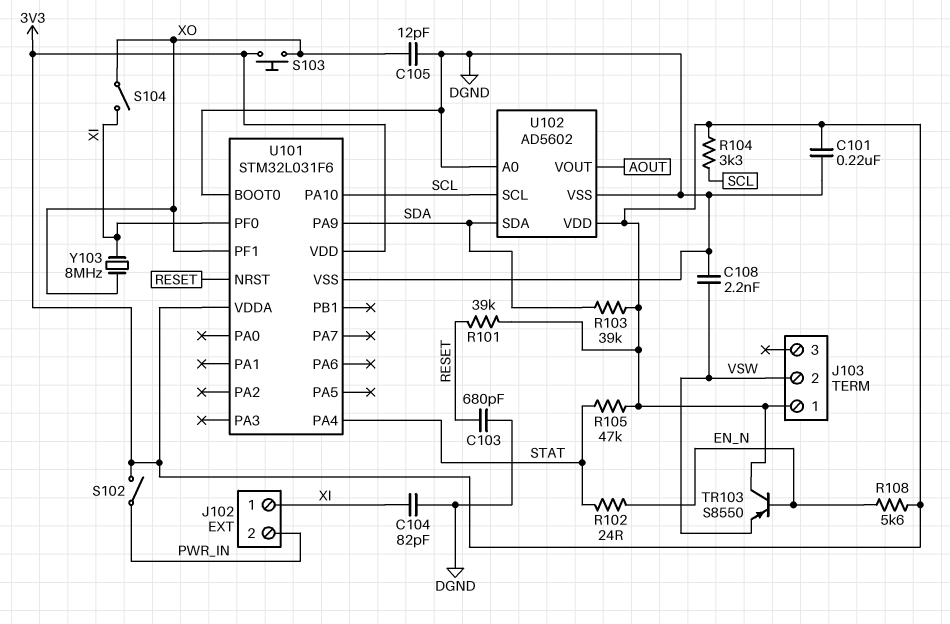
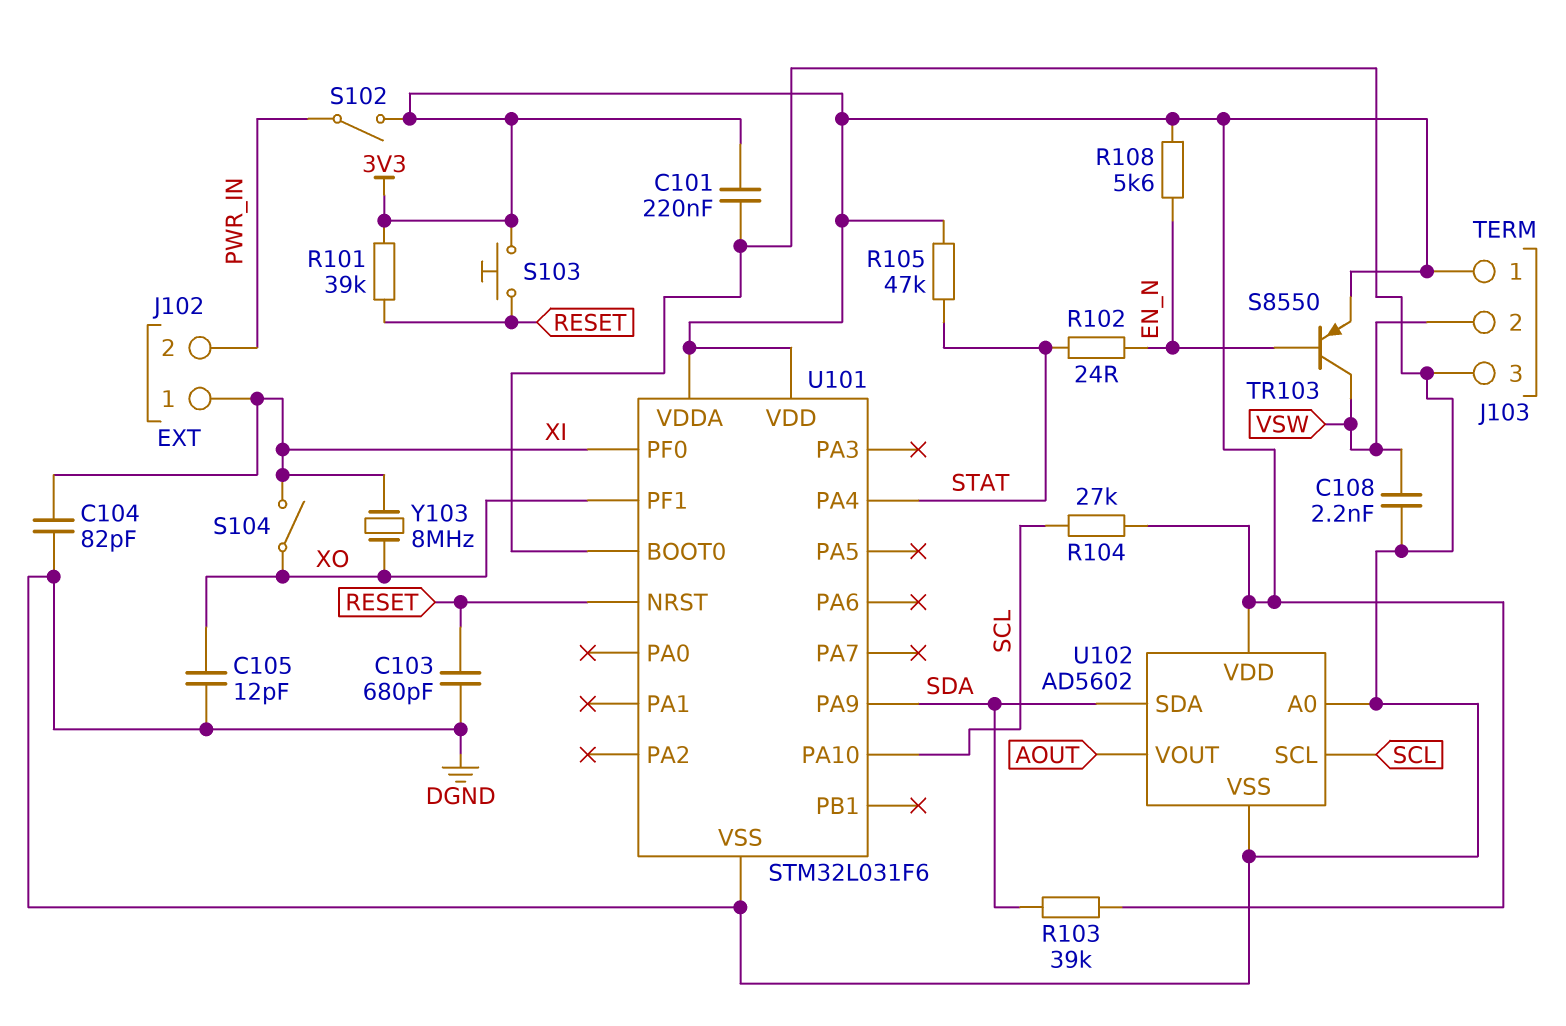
J103 pin 3: none -> DGND
R104: 3.3k (3V3, SCL) -> 27k (3V3, SCL)
S103: button (3V3, XO) -> button (3V3, RESET)
TR103: PNP S8550 (B EN_N, C 3V3, E VSW) -> PNP S8550 (B EN_N, C VSW, E 3V3)

